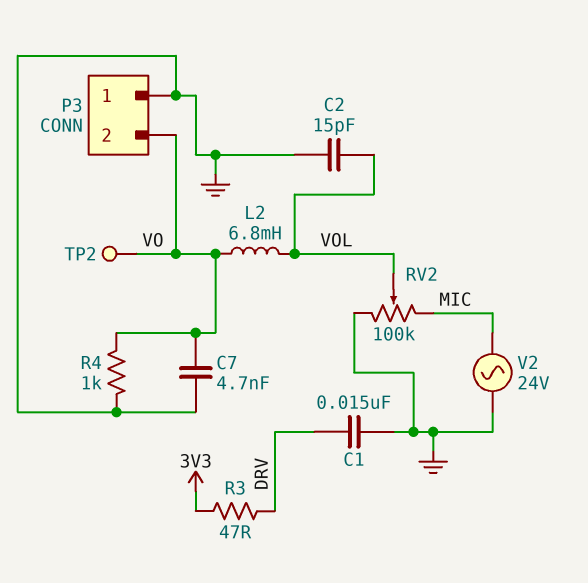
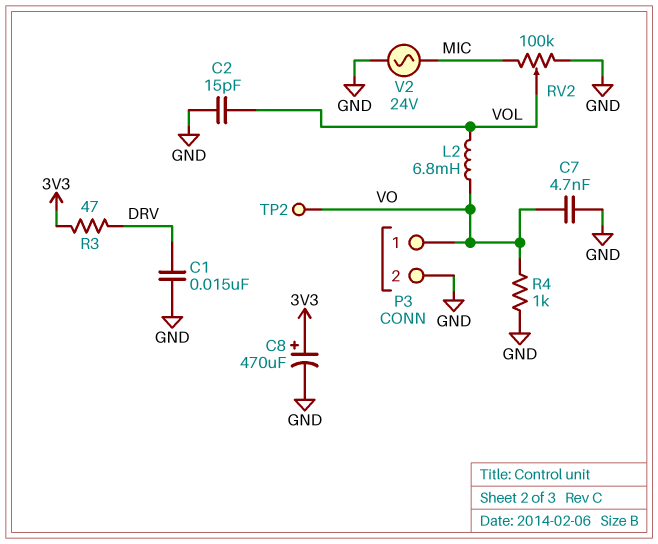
C8: none -> 470uF (plus 3V3, minus GND)
P3 pin 1: GND -> VO
P3 pin 2: VO -> GND

